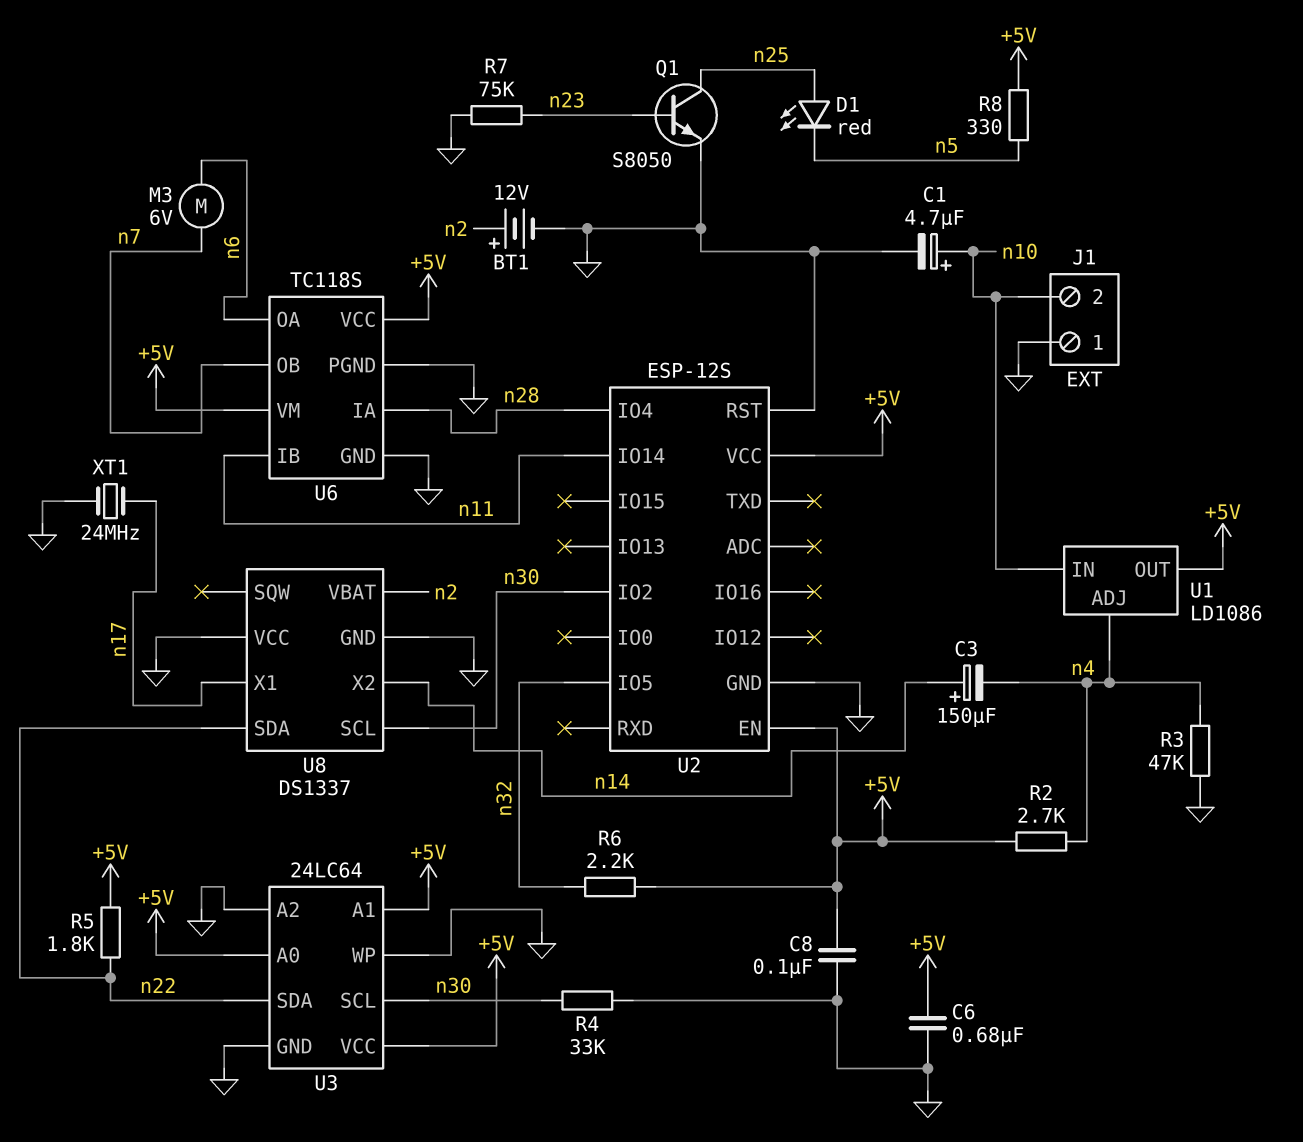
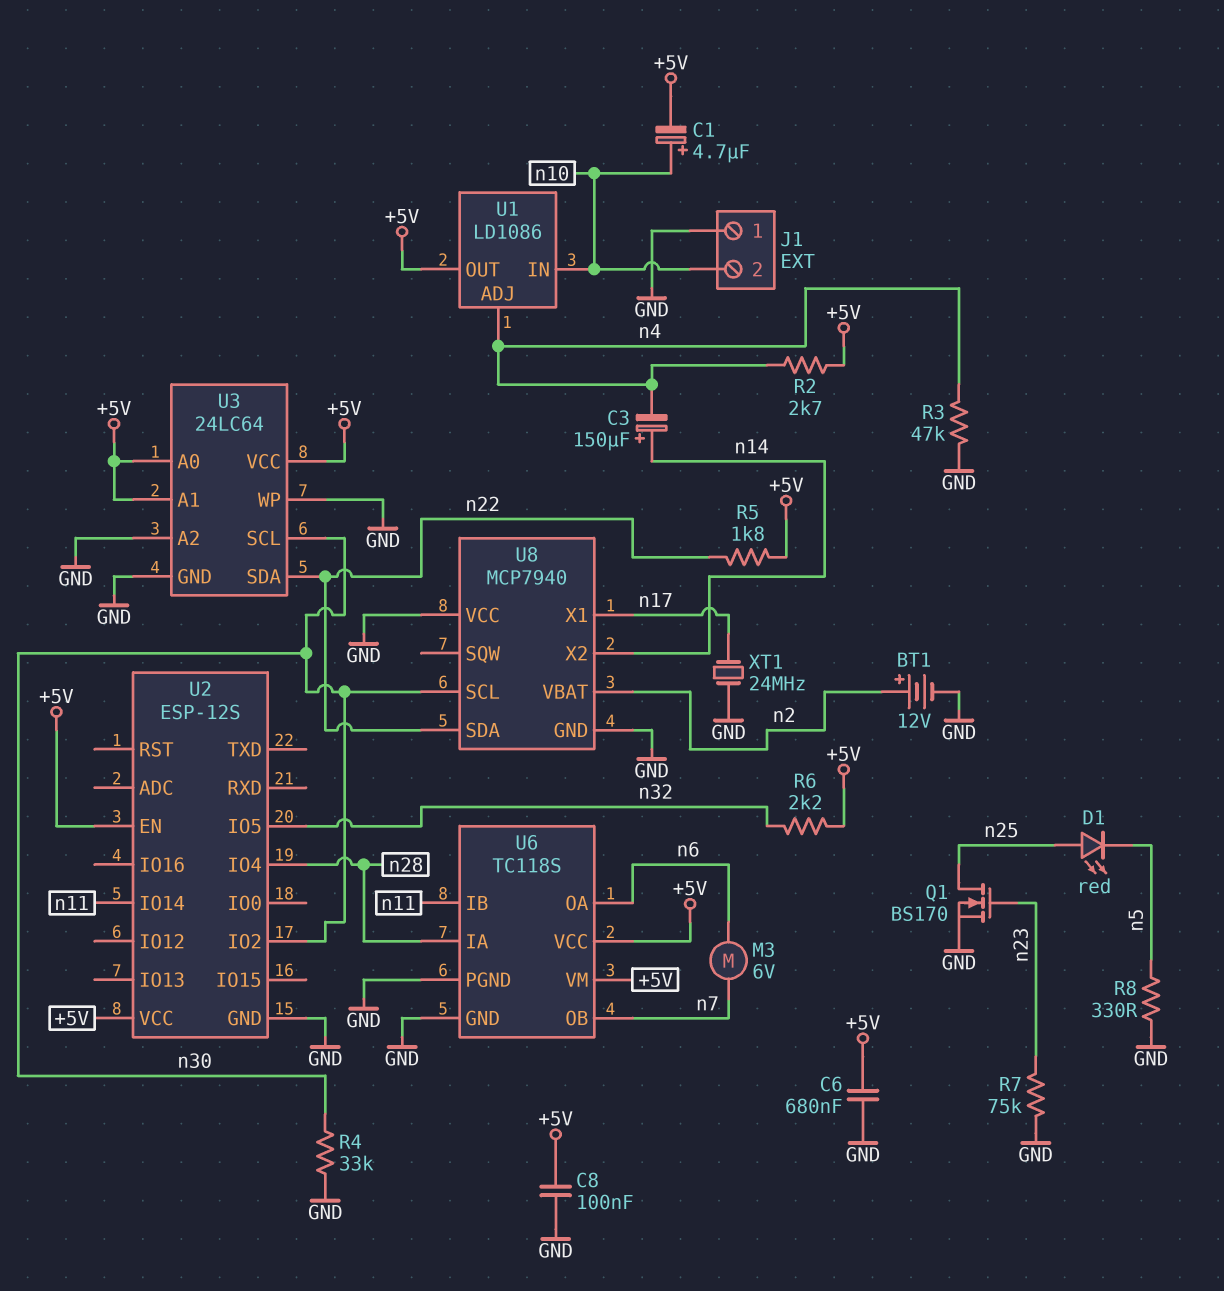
C1: 4.7uF (plus n10, minus GND) -> 4.7uF (plus n10, minus +5V)
Q1: NPN S8050 (B n23, C n25, E GND) -> NMOS BS170 (G n23, D n25, S GND)
R8: 330 (+5V, n5) -> 330 (GND, n5)
U2 pin RST: GND -> none
U8: DS1337 -> MCP7940

